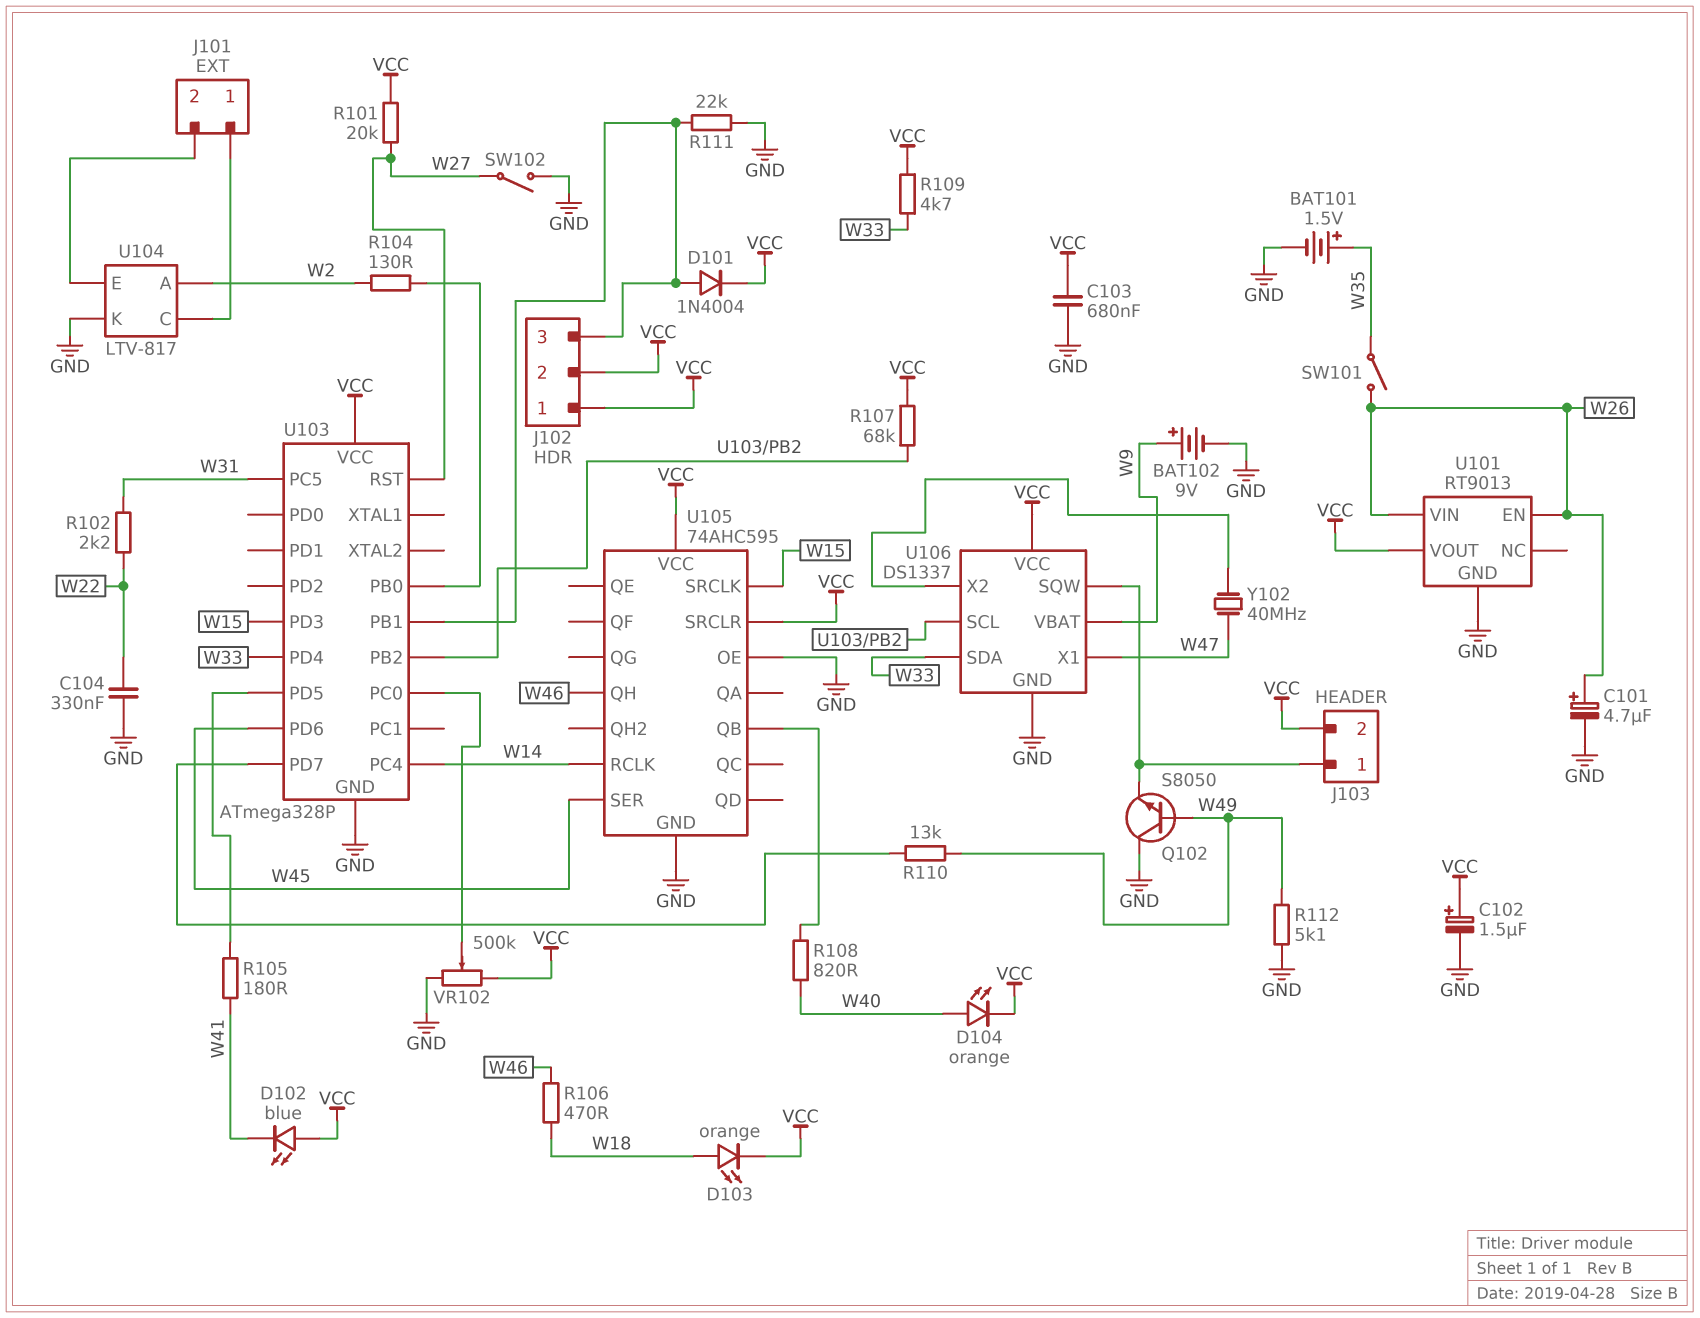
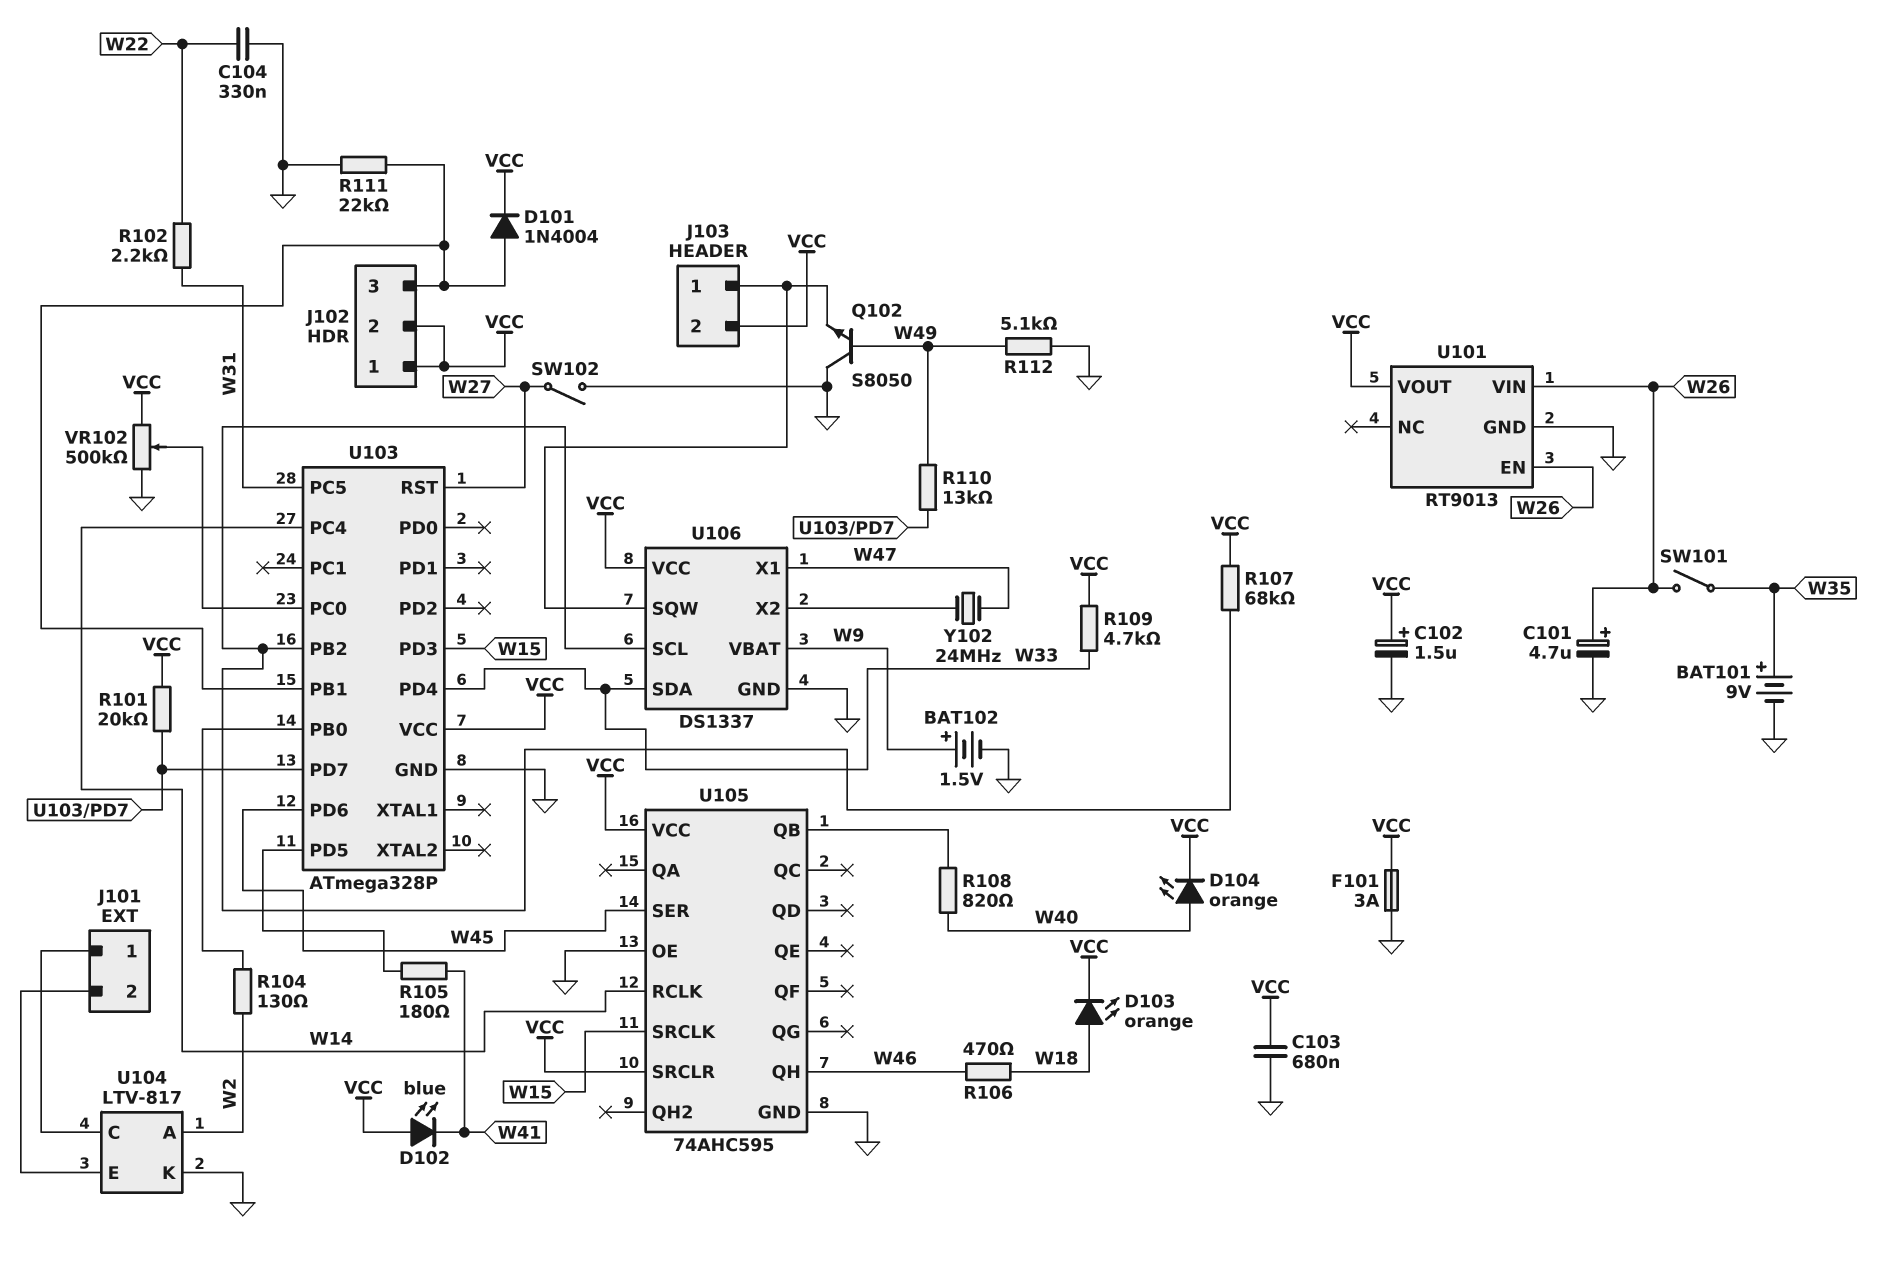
BAT101: 1.5V (plus W35, minus GND) -> 9V (plus W35, minus GND)
BAT102: 9V (plus W9, minus GND) -> 1.5V (plus W9, minus GND)
F101: none -> 3A (GND, VCC)
R101: 20k (VCC, W27) -> 20k (U103/PD7, VCC)
Y102: 40MHz (U106/X2, W47) -> 24MHz (U106/X2, W47)

